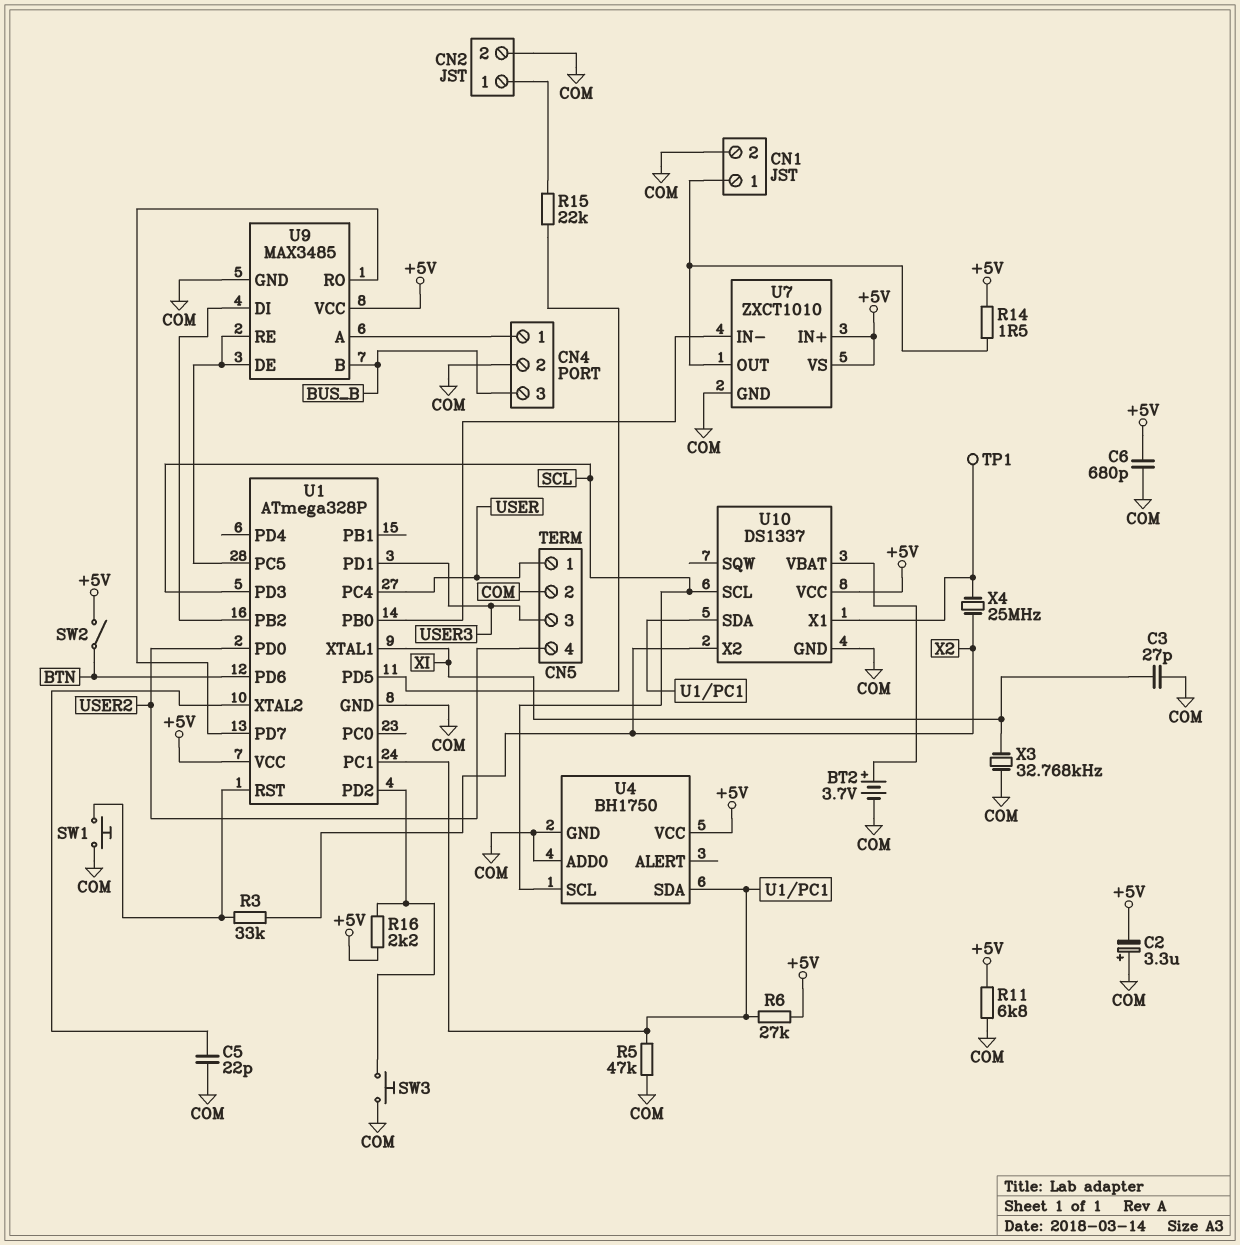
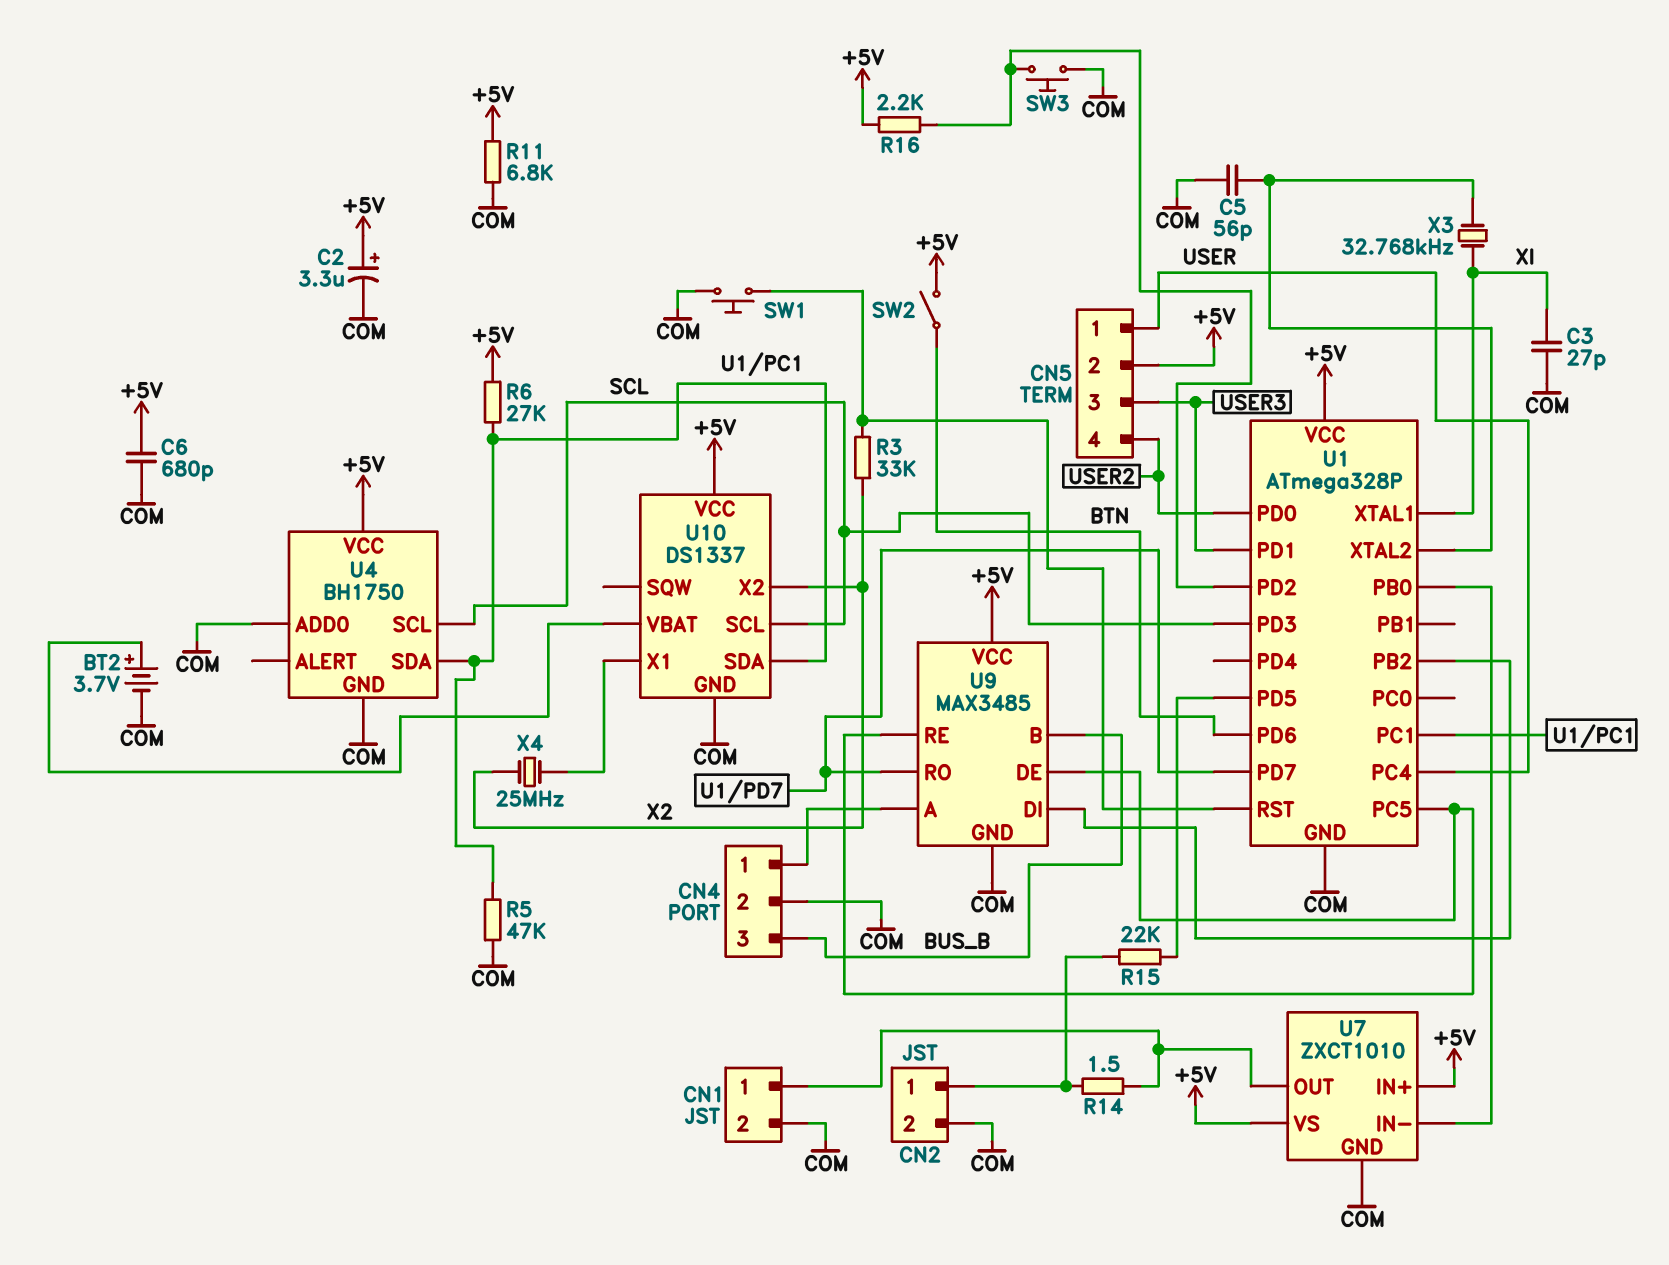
C2: 3.3uF (plus COM, minus +5V) -> 3.3uF (plus +5V, minus COM)
C5: 22pF (COM, U1/XTAL2) -> 56pF (COM, U1/XTAL2)
CN5 pin 2: COM -> +5V
R14: 1.5 (+5V, CN1/1) -> 1.5 (CN1/1, CN2/1)
TP1: test point (U10/X1) -> none
X3: 32.768kHz (COM, XI) -> 32.768kHz (U1/XTAL2, XI)

